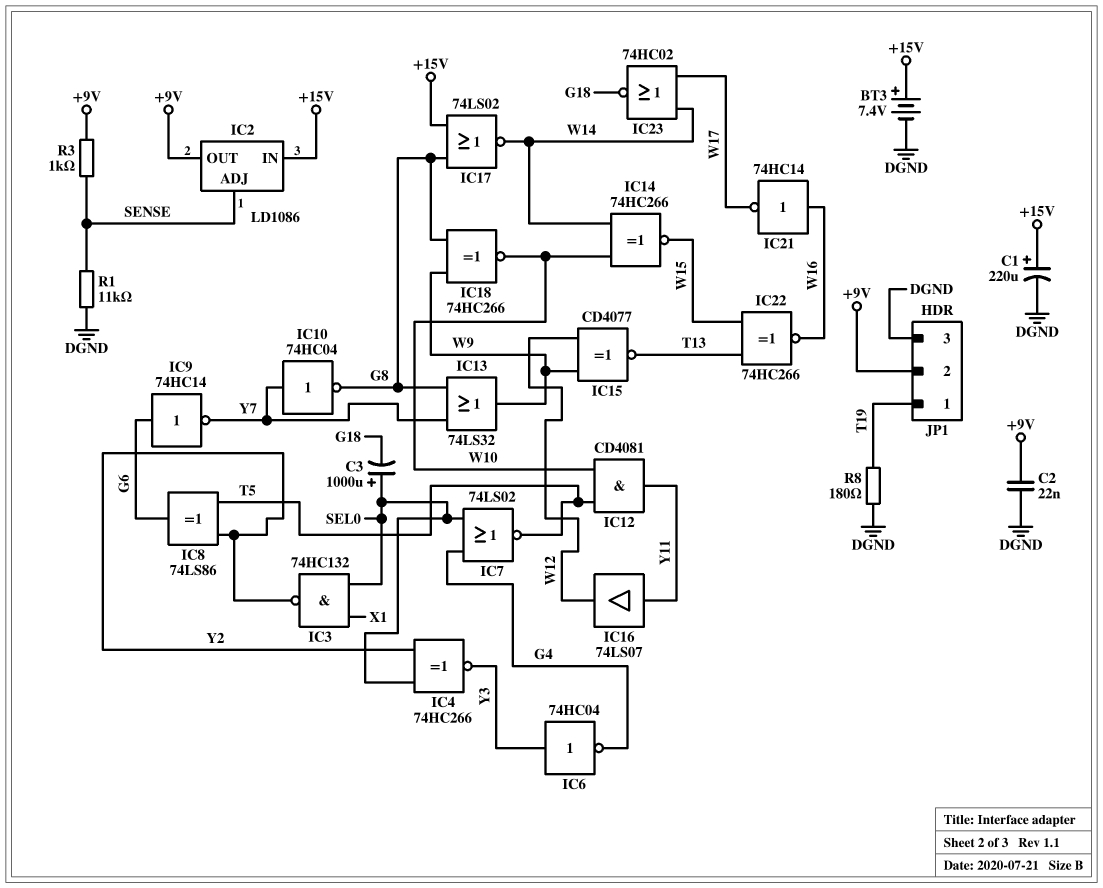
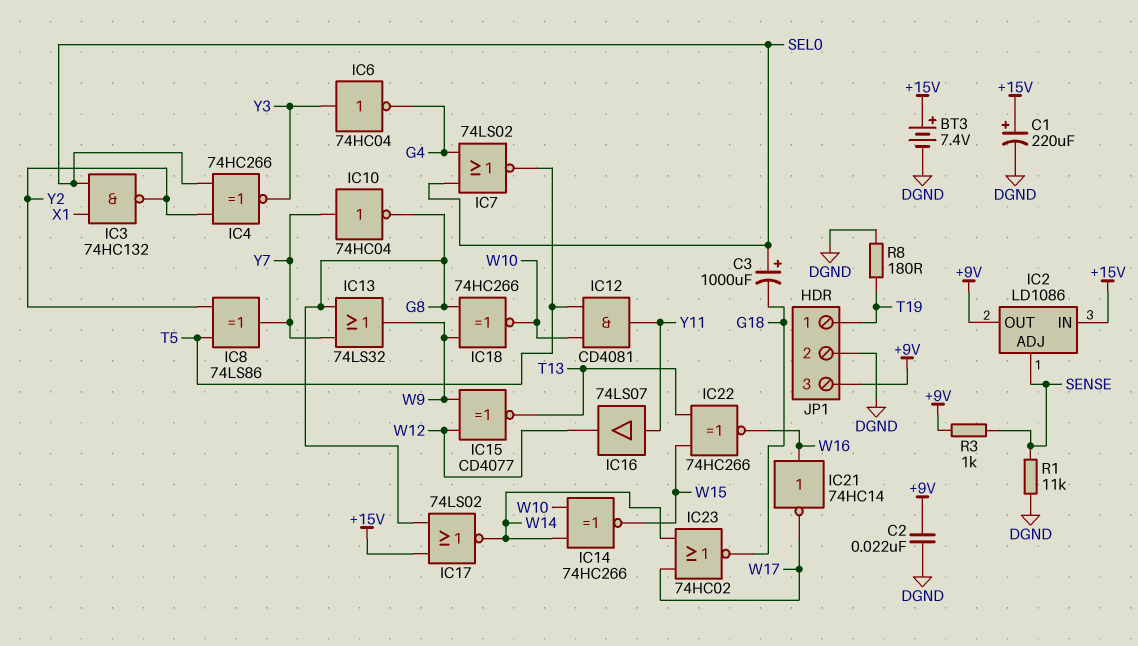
IC8: XOR 74LS86 (in T5, in Y2, out G6) -> XOR 74LS86 (in T5, in Y2, out Y7)
IC9: NOT 74HC14 (in G6, out Y7) -> none
JP1 pin 2: +9V -> DGND
JP1 pin 3: DGND -> +9V

